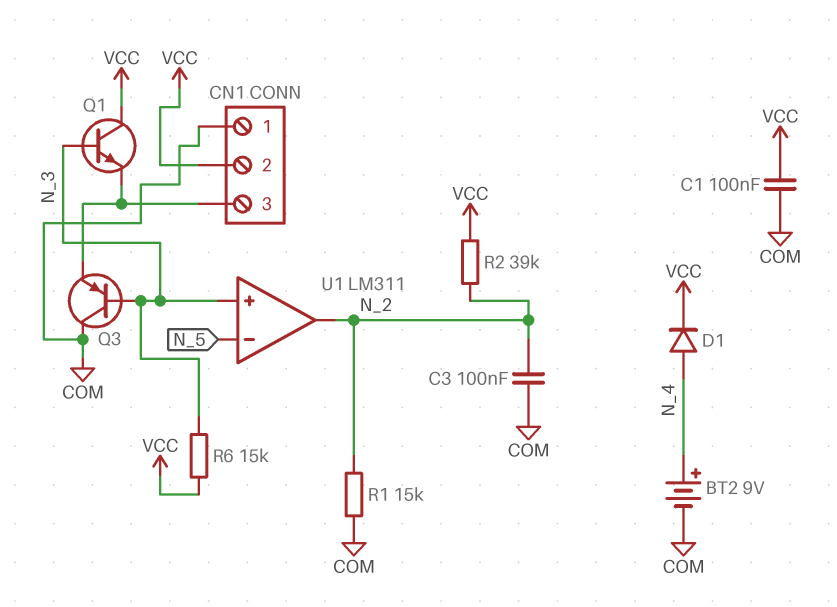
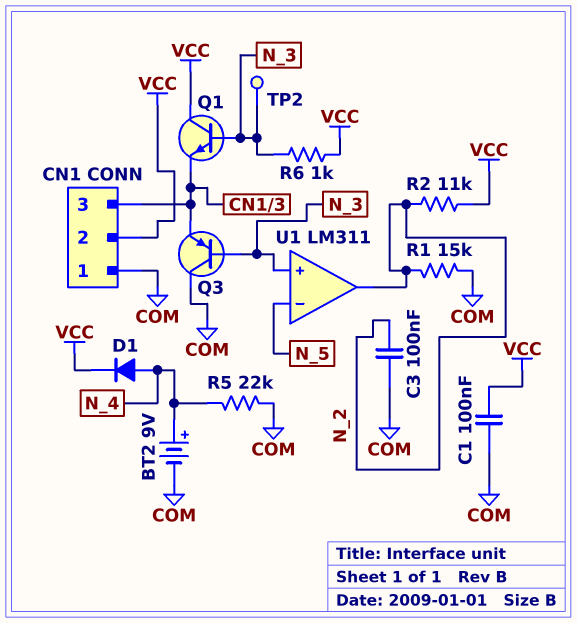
R2: 39k (N_2, VCC) -> 11k (N_2, VCC)
R5: none -> 22k (COM, N_4)
R6: 15k (N_3, VCC) -> 1k (N_3, VCC)
TP2: none -> test point (N_3)

